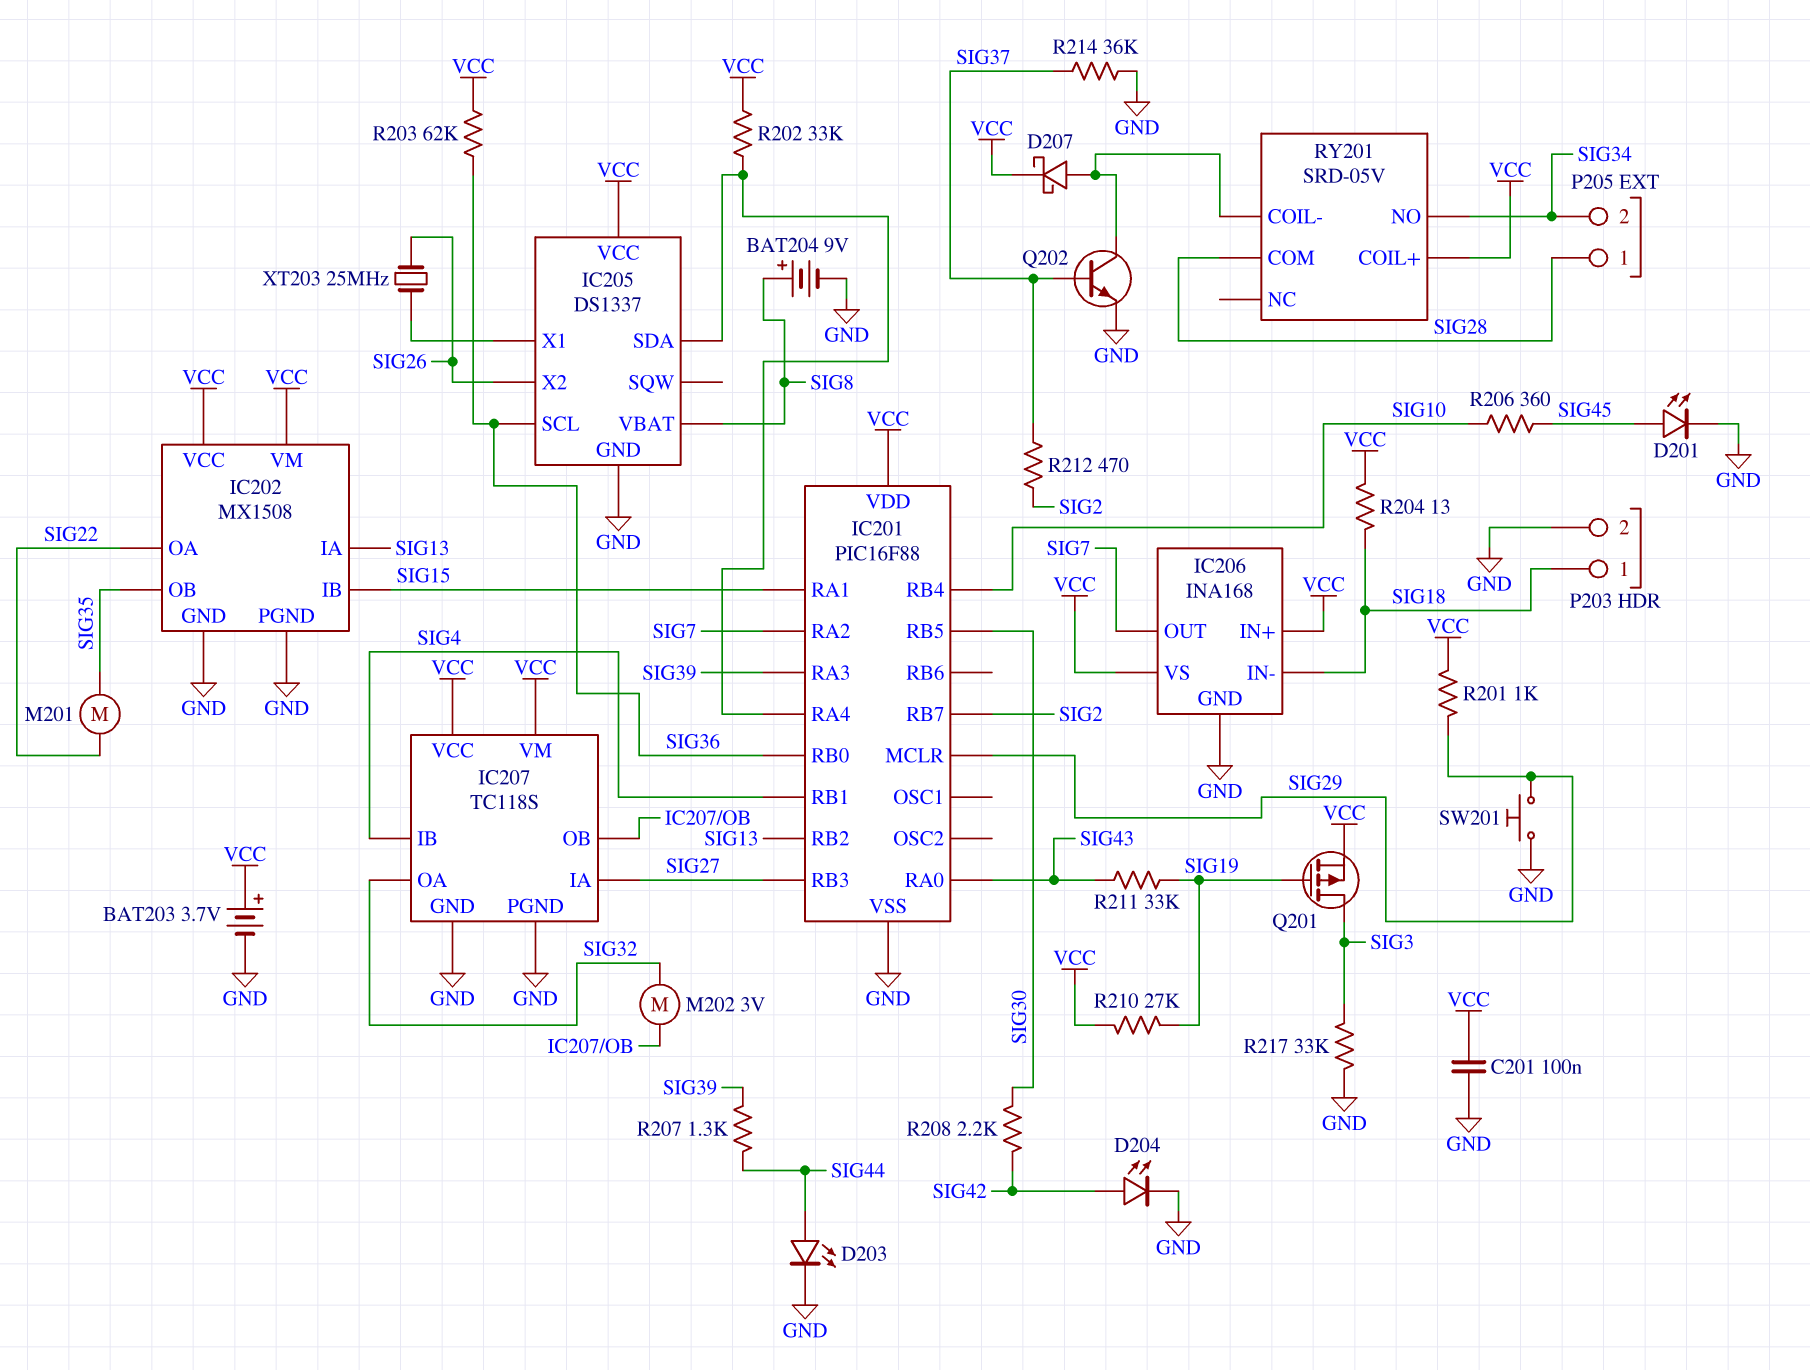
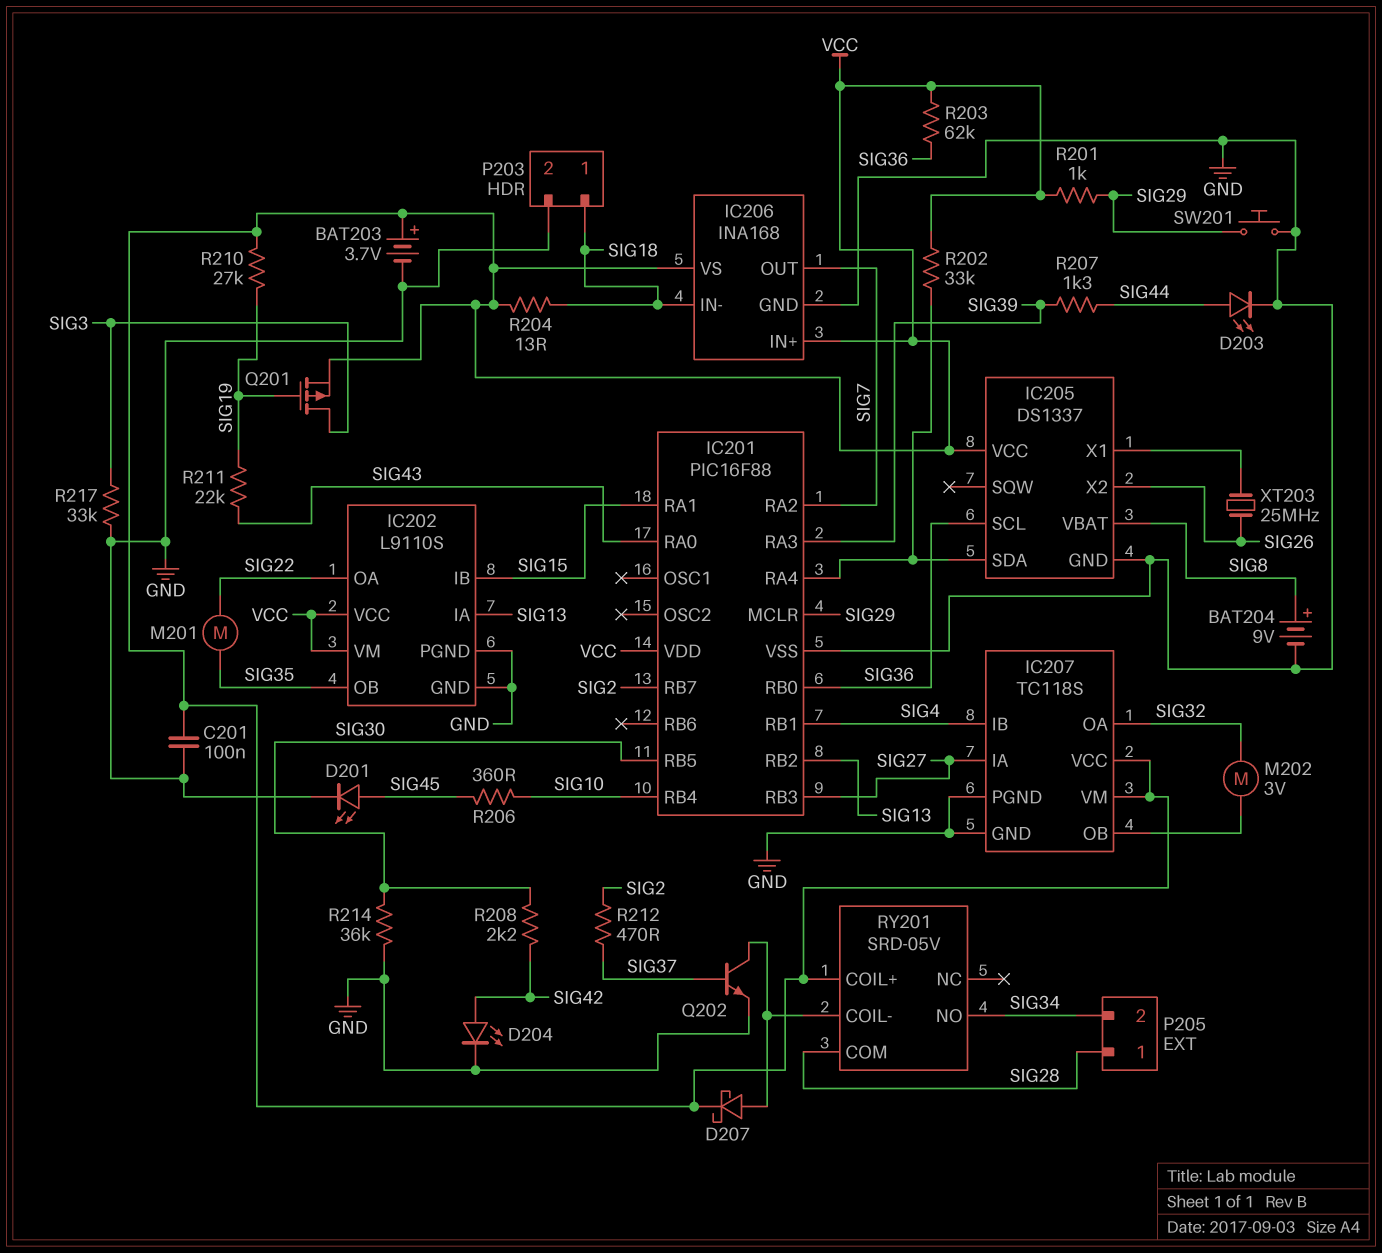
IC202: MX1508 -> L9110S
R211: 33k (SIG19, SIG43) -> 22k (SIG19, SIG43)
R214: 36k (GND, SIG37) -> 36k (GND, SIG30)

